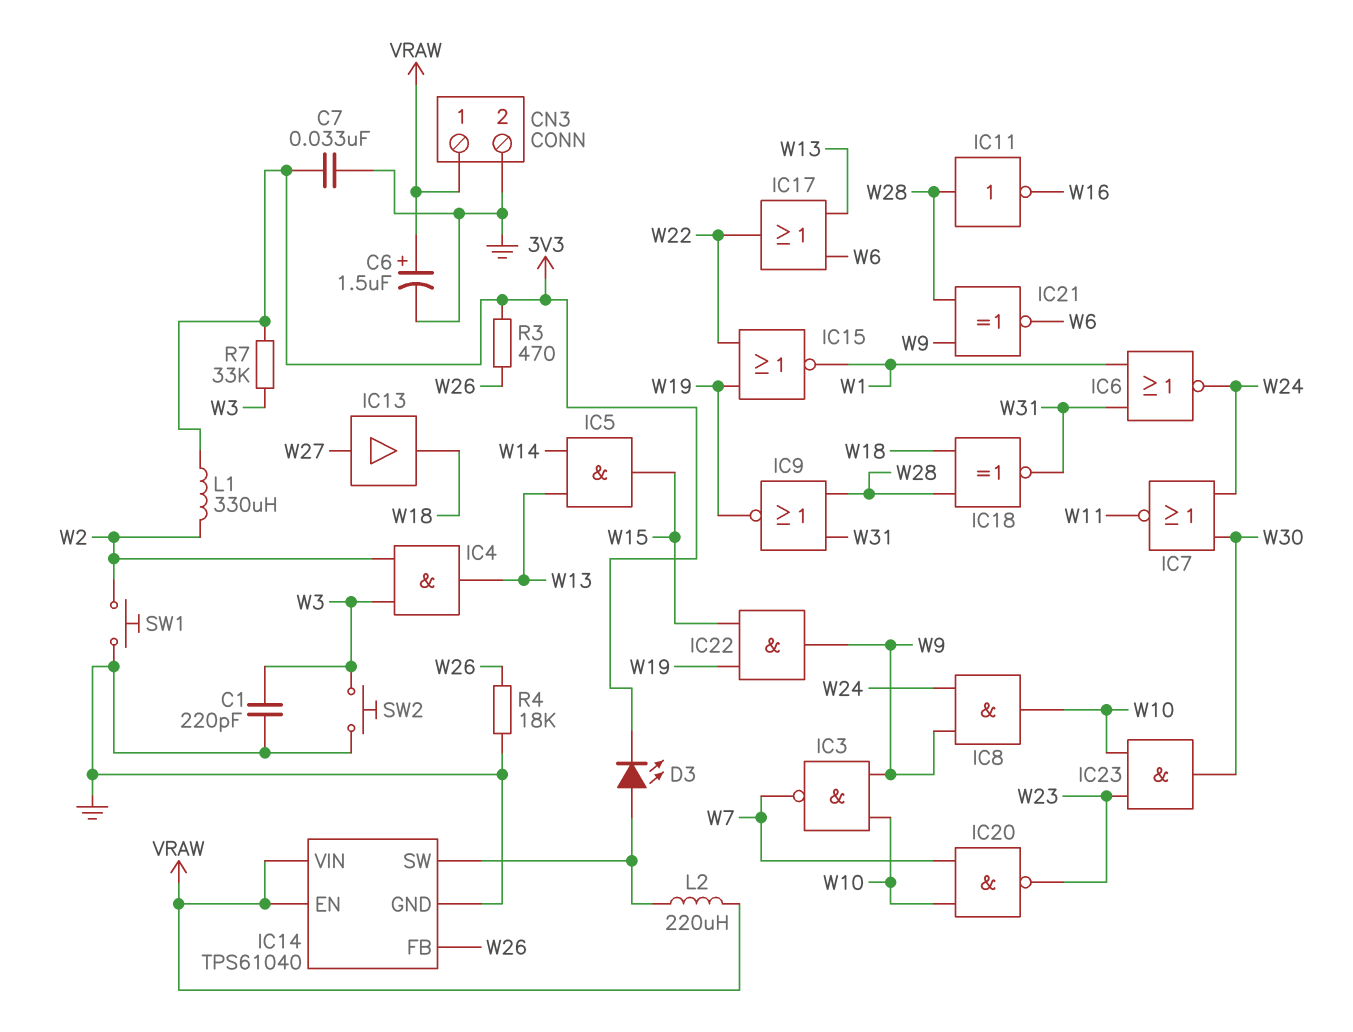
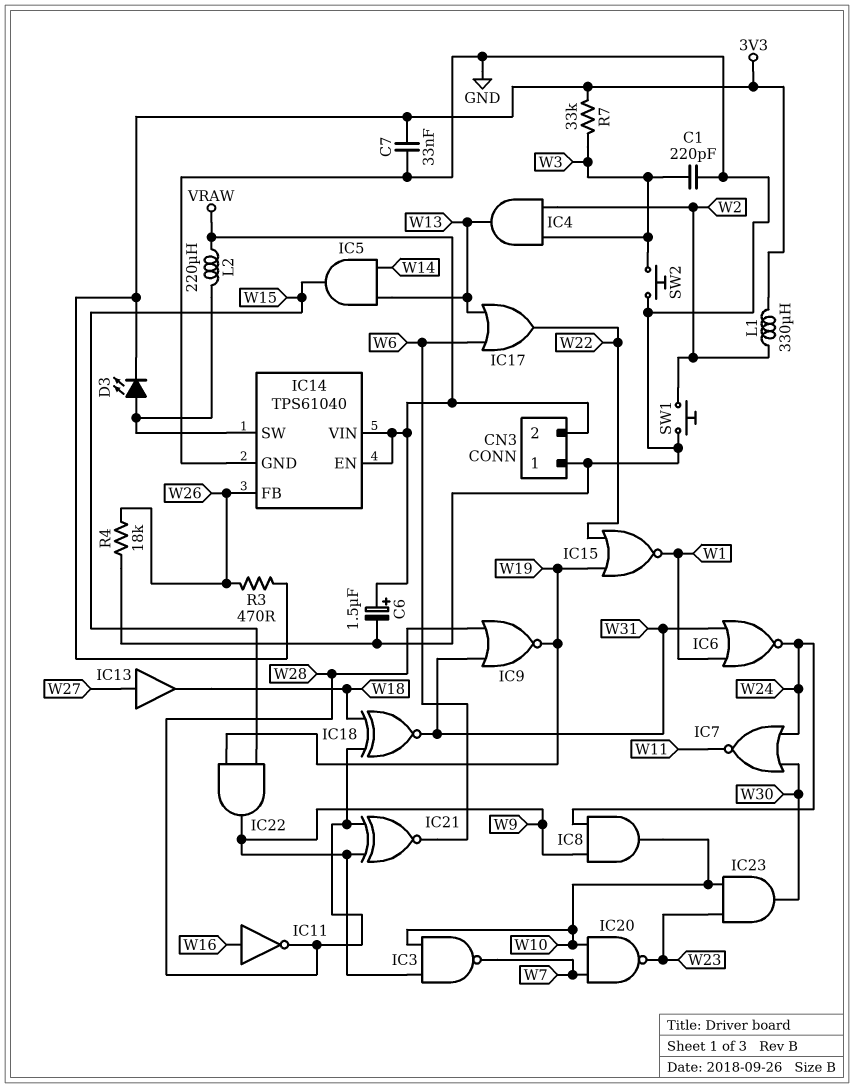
CN3 pin 1: VRAW -> GND
CN3 pin 2: GND -> VRAW
IC11: NOT (in W28, out W16) -> NOT (in W16, out W28)

